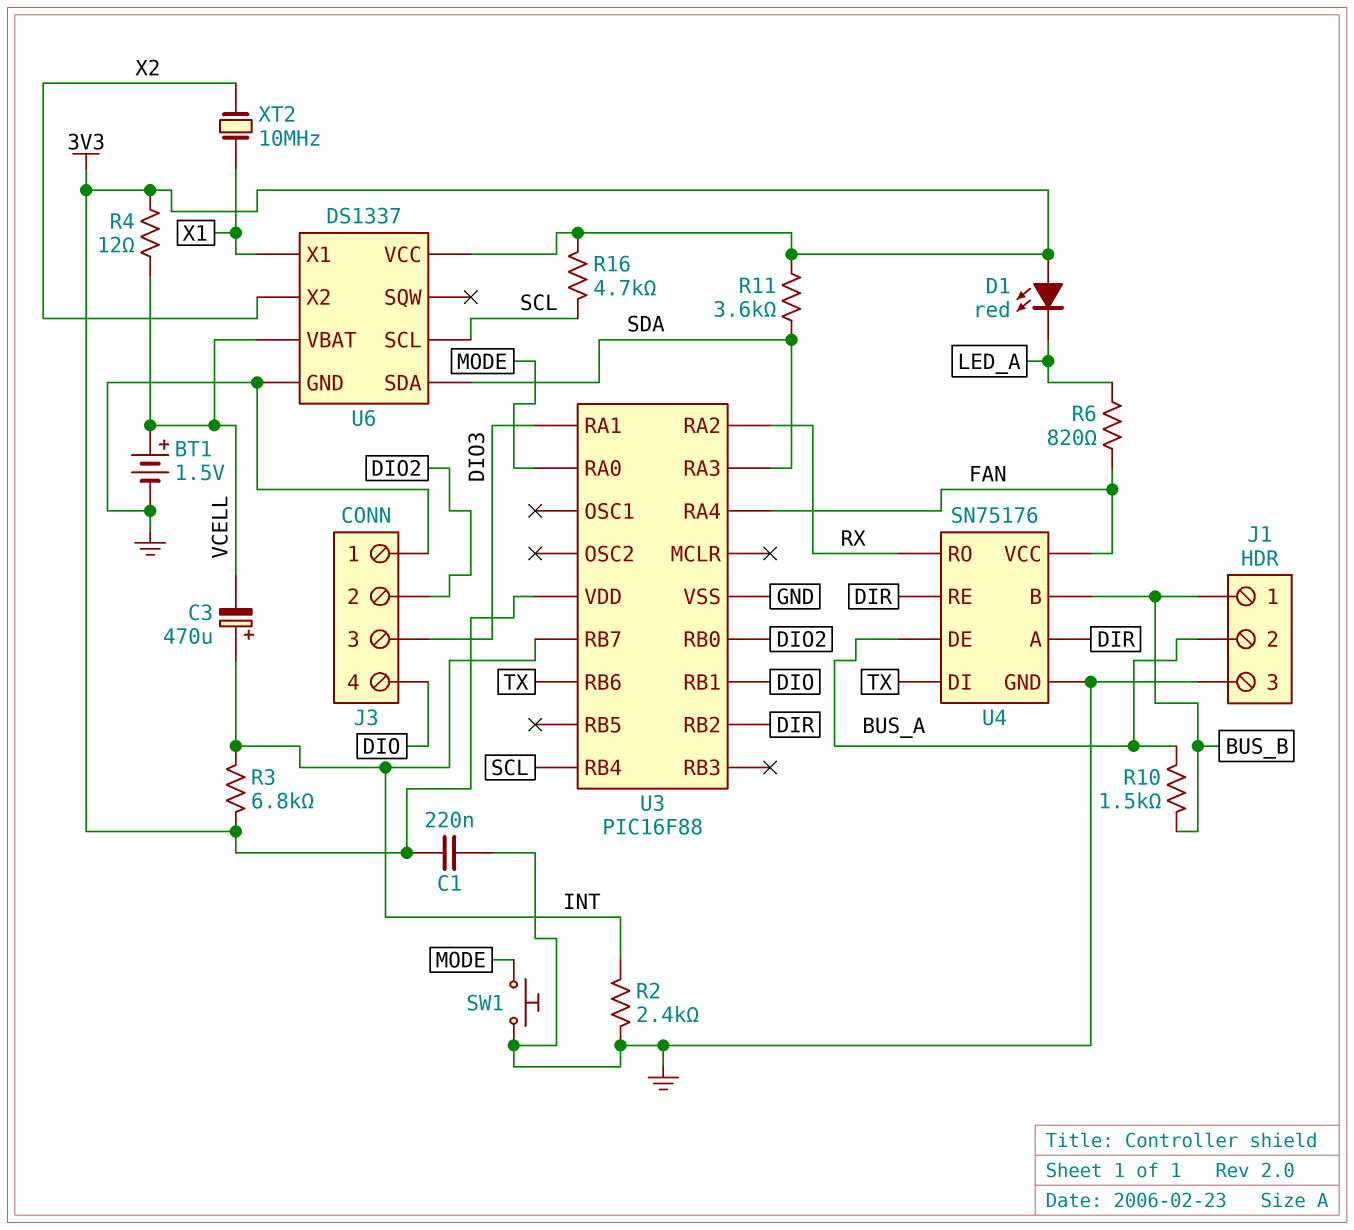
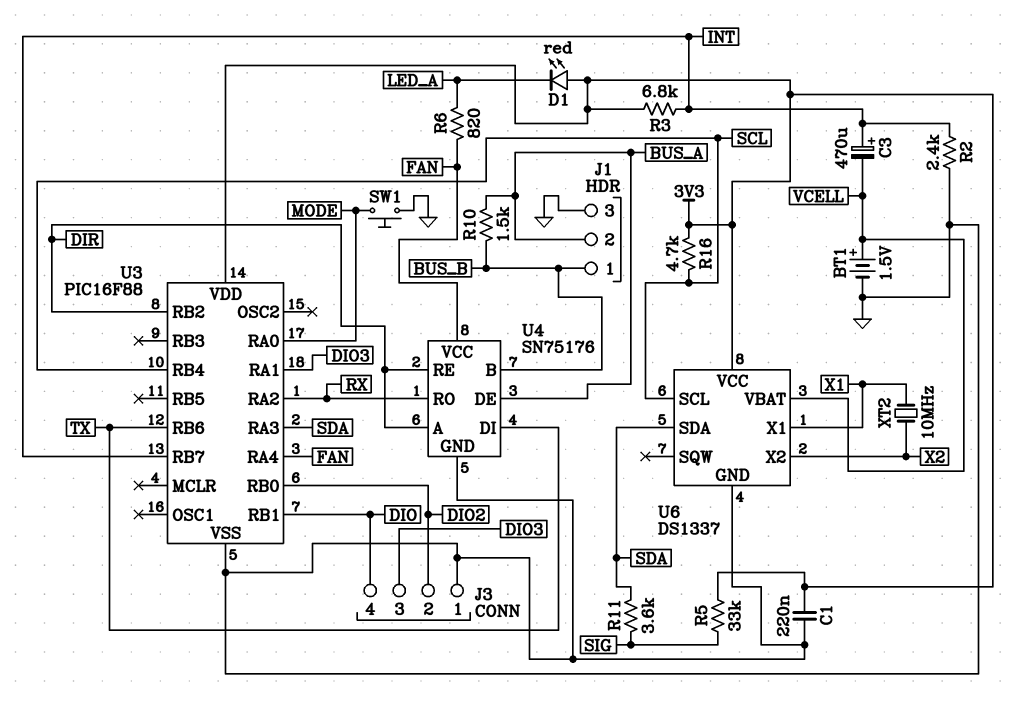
R4: 12 (3V3, VCELL) -> none
R5: none -> 33k (3V3, SIG)
R11: 3.6k (3V3, SDA) -> 3.6k (SDA, SIG)

